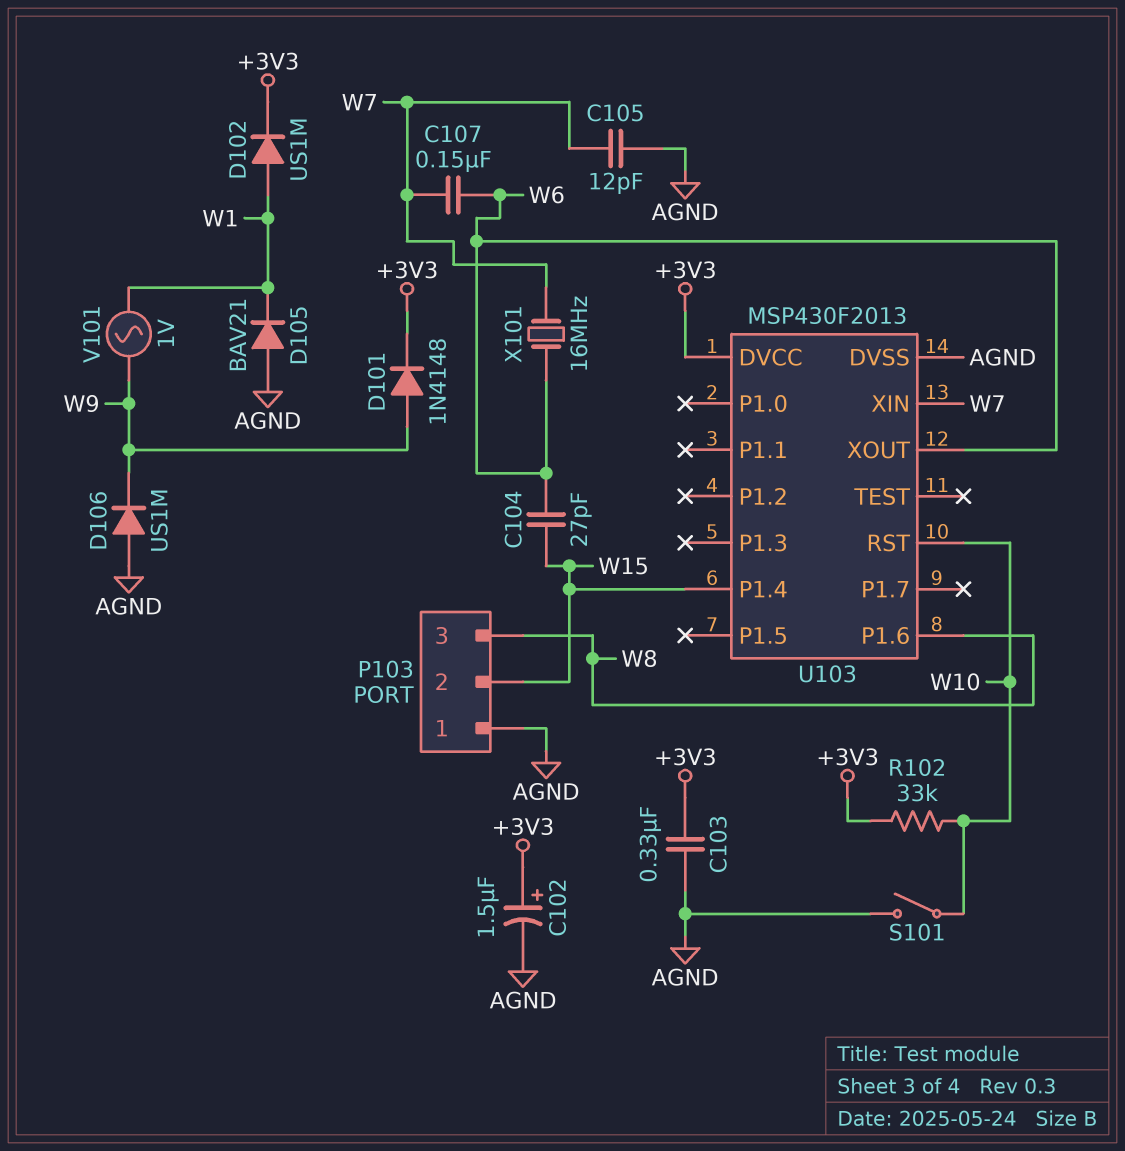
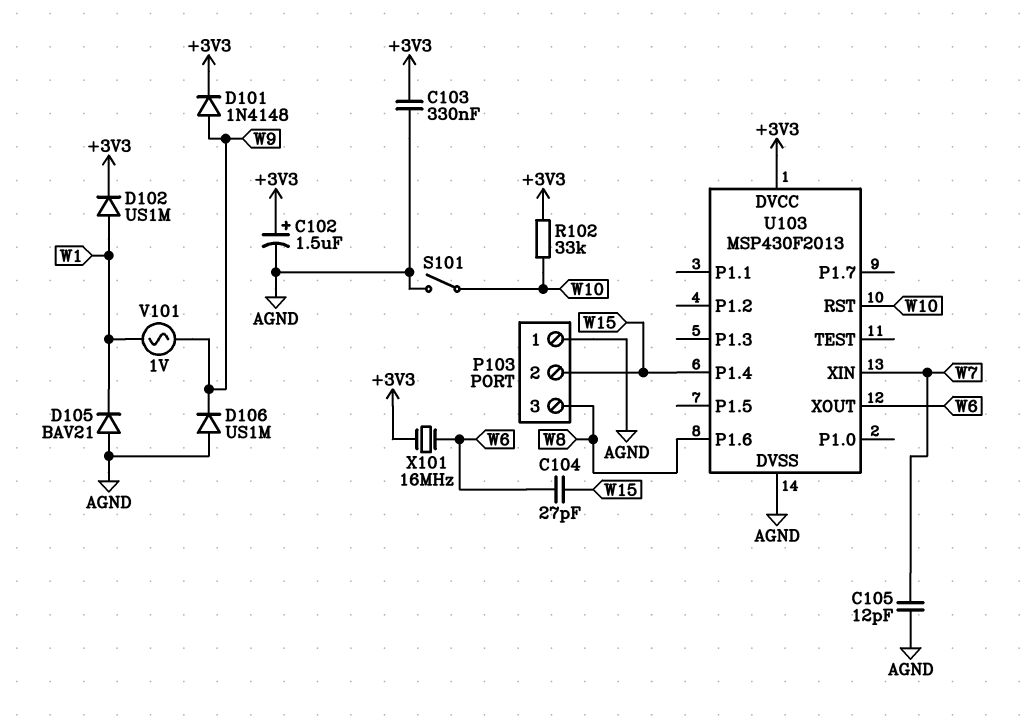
C107: 150nF (W6, W7) -> none
X101: 16MHz (W6, W7) -> 16MHz (+3V3, W6)

